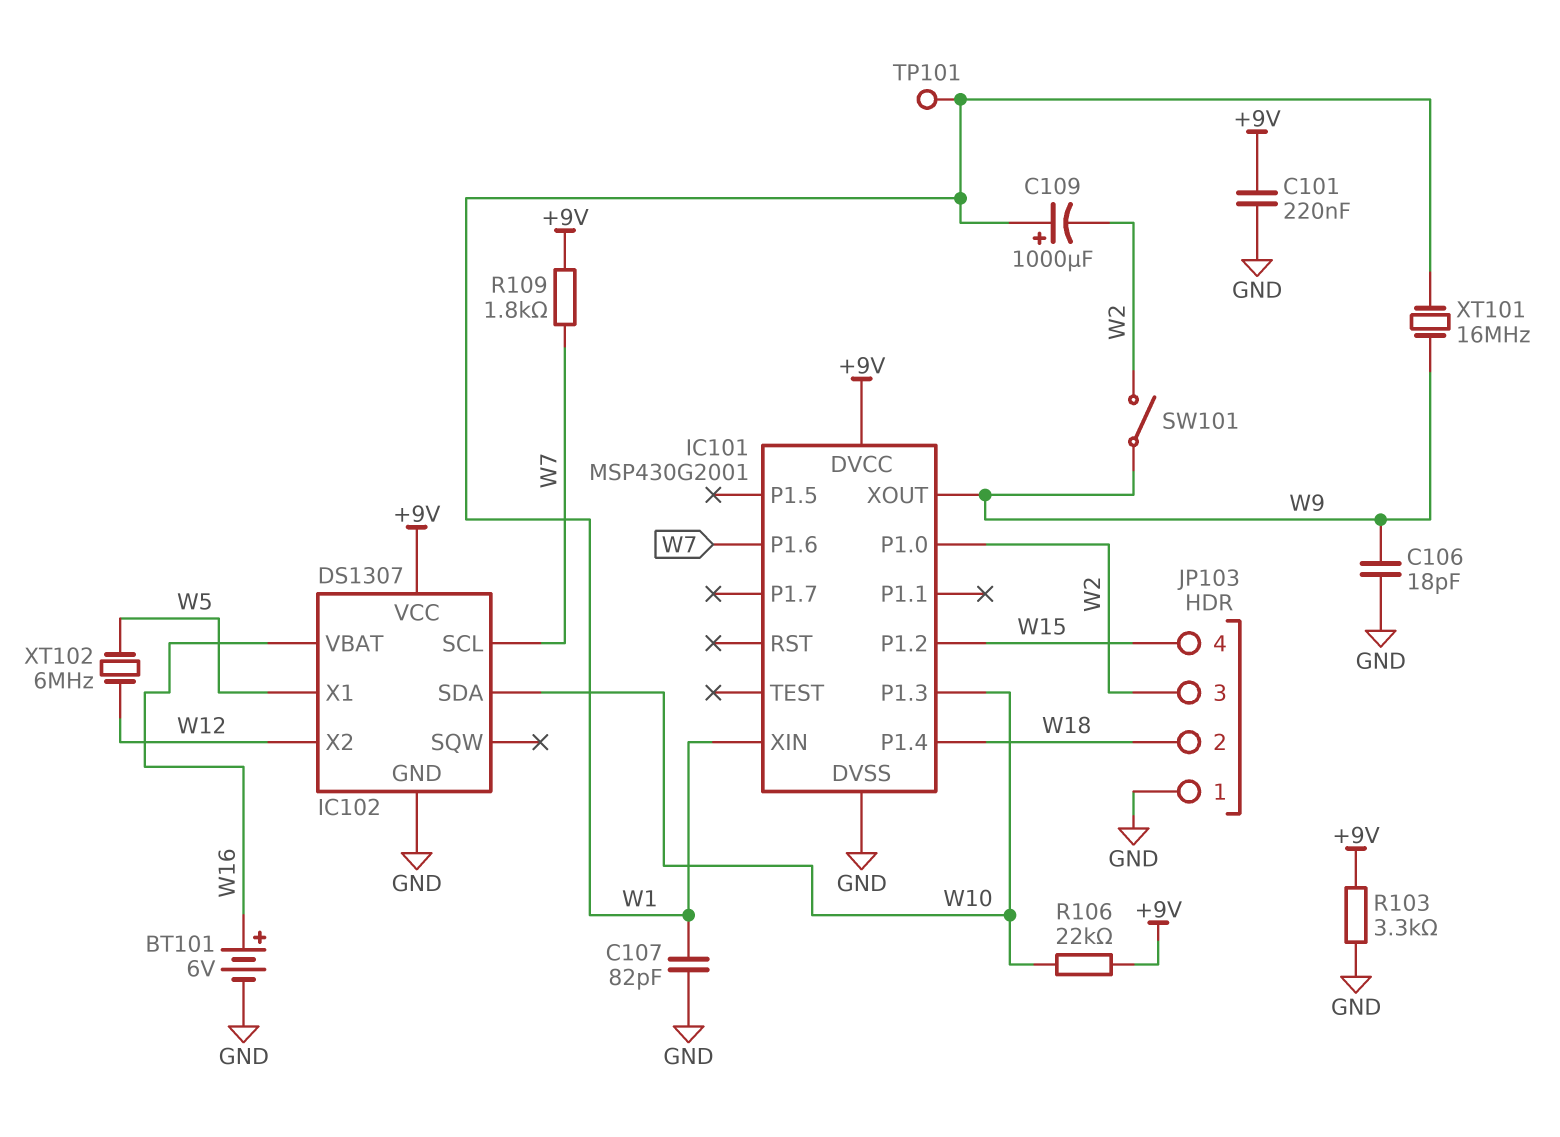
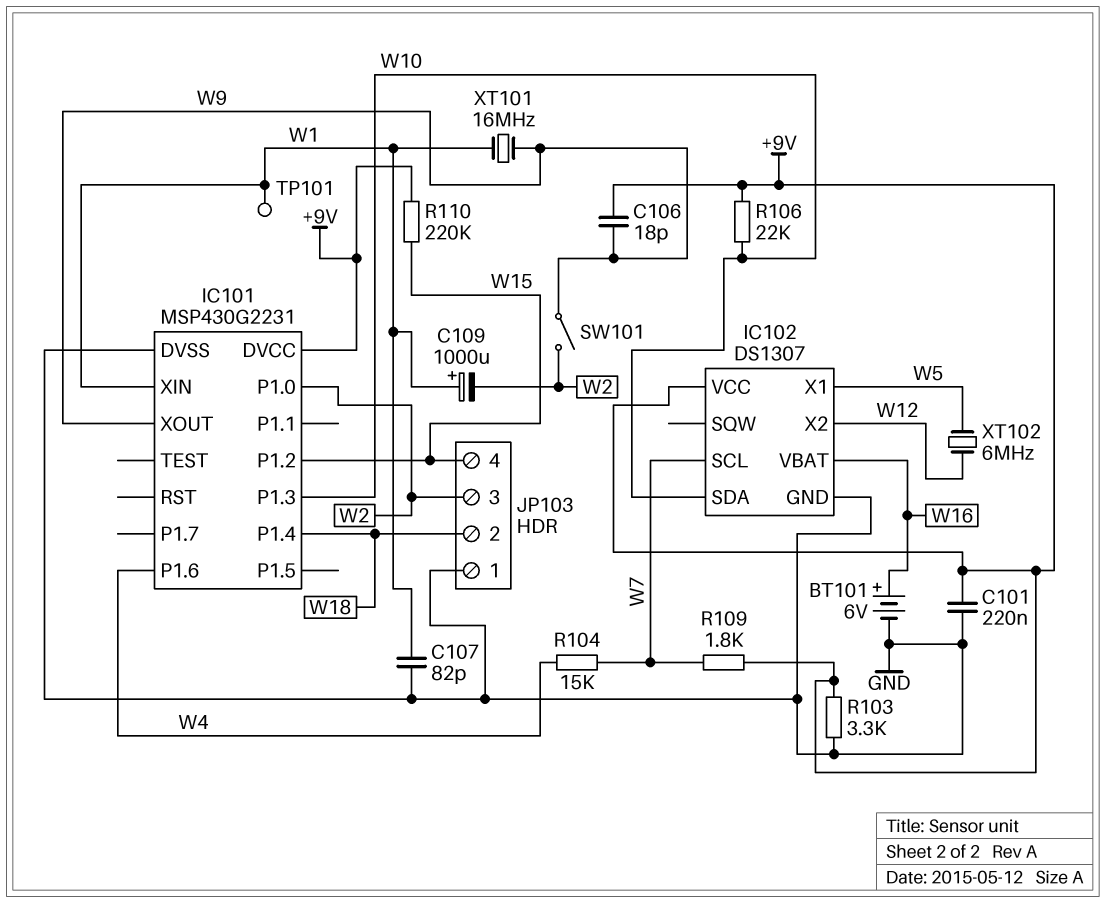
C106: 18pF (GND, W9) -> 18pF (+9V, W9)
IC101: MSP430G2001 -> MSP430G2231
IC101 pin P1.6: W7 -> W4
R104: none -> 15k (W4, W7)
R110: none -> 220k (+9V, W15)

